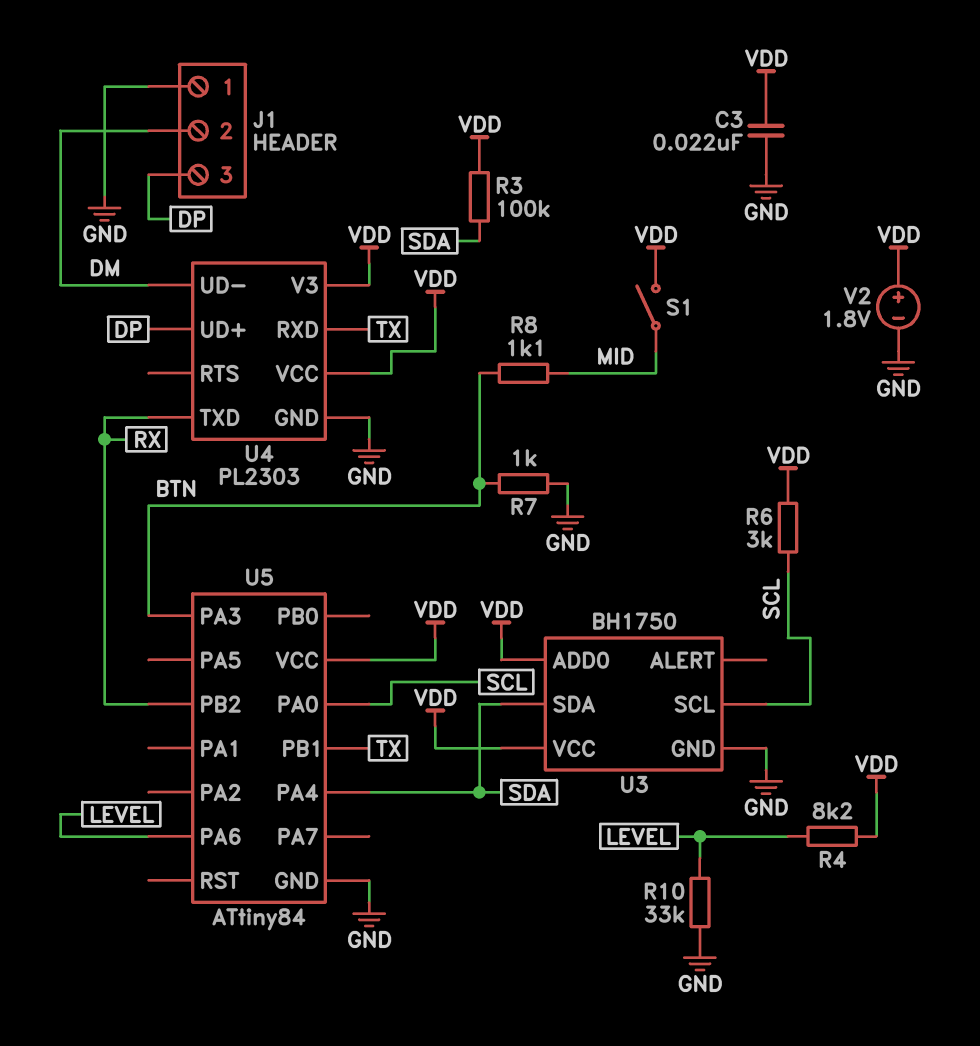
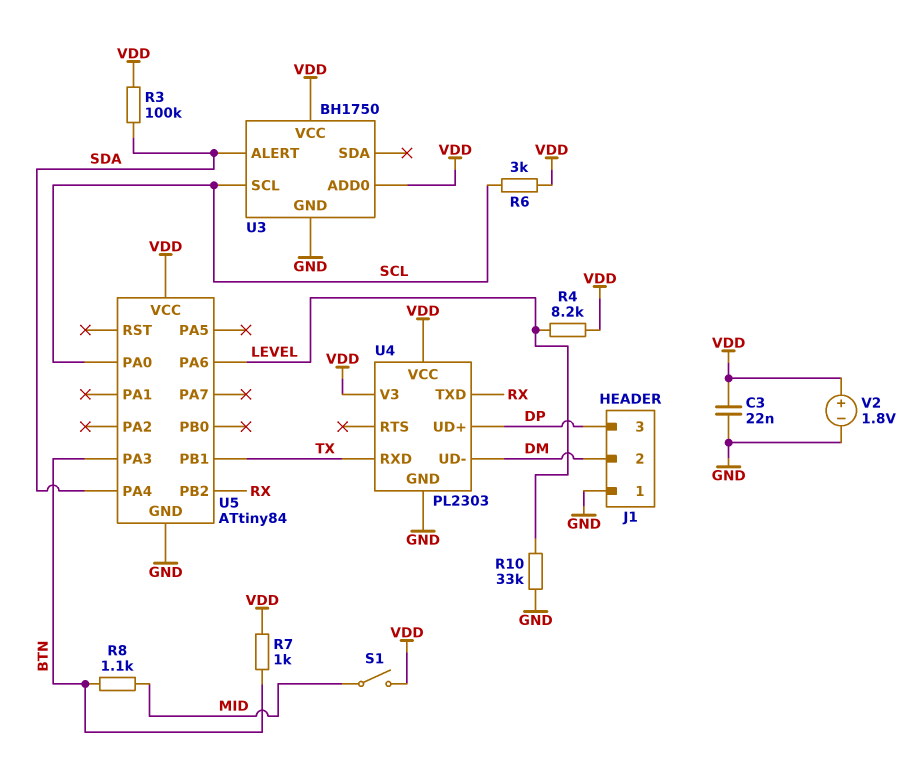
R7: 1k (BTN, GND) -> 1k (BTN, VDD)
U3 pin ALERT: none -> SDA
U3 pin SDA: SDA -> none

